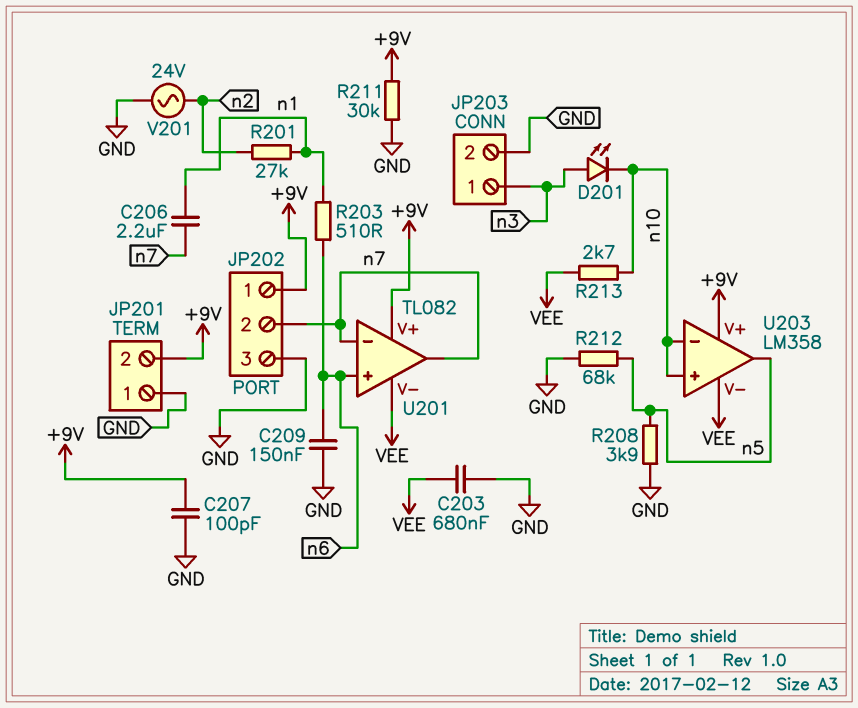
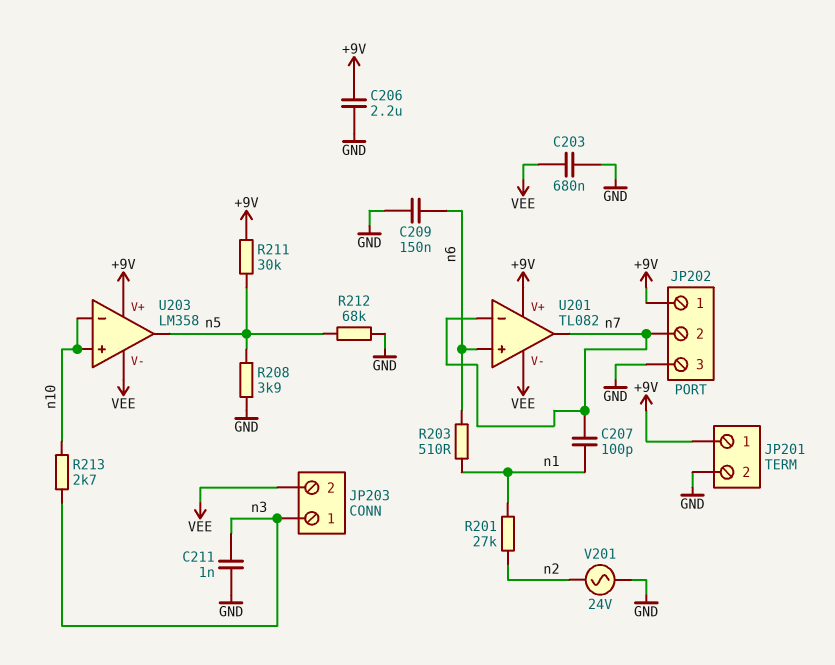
C206: 2.2uF (n1, n7) -> 2.2uF (+9V, GND)
C207: 100pF (+9V, GND) -> 100pF (n1, n7)
C211: none -> 1nF (GND, n3)
D201: LED (A n3, K n10) -> none
JP201 pin 1: GND -> +9V
JP201 pin 2: +9V -> GND
JP203 pin 2: GND -> VEE
R211: 30k (+9V, GND) -> 30k (+9V, n5)
R213: 2.7k (VEE, n10) -> 2.7k (n3, n10)

